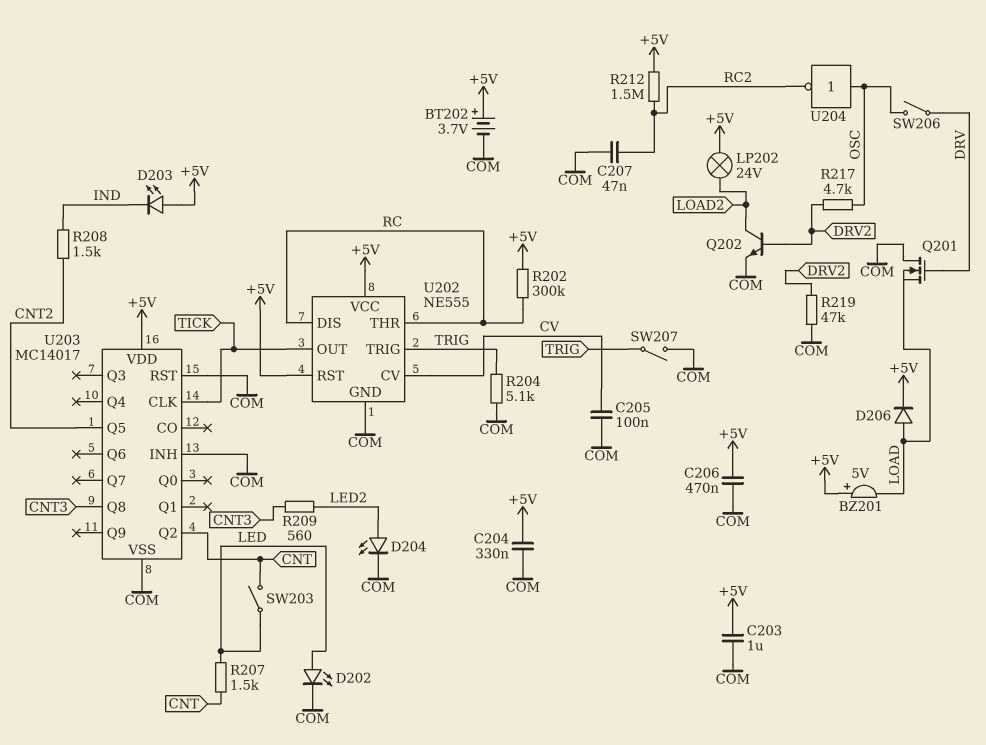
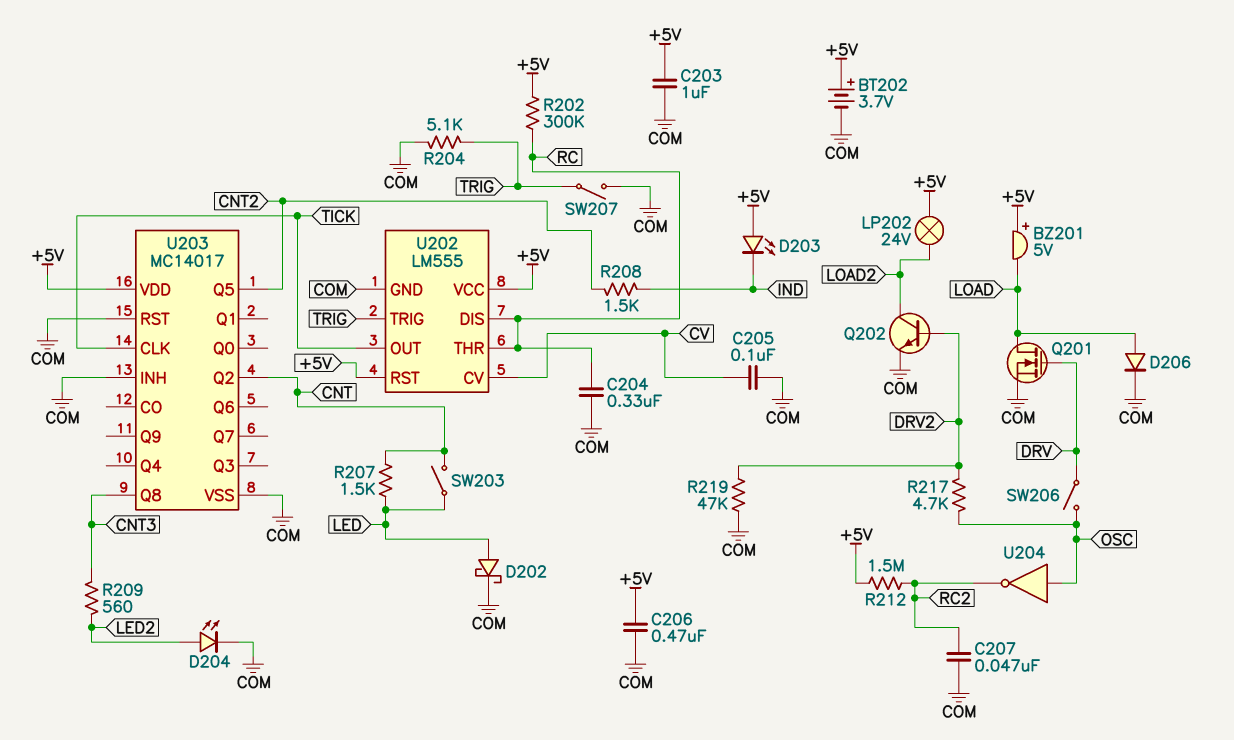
C204: 330nF (+5V, COM) -> 330nF (COM, RC)
D202: LED (A LED, K COM) -> schottky (A LED, K COM)
D206: diode (A LOAD, K +5V) -> diode (A LOAD, K COM)
Q201: NMOS (G DRV, D COM, S LOAD) -> NMOS (G DRV, D LOAD, S COM)
U202: NE555 -> LM555

